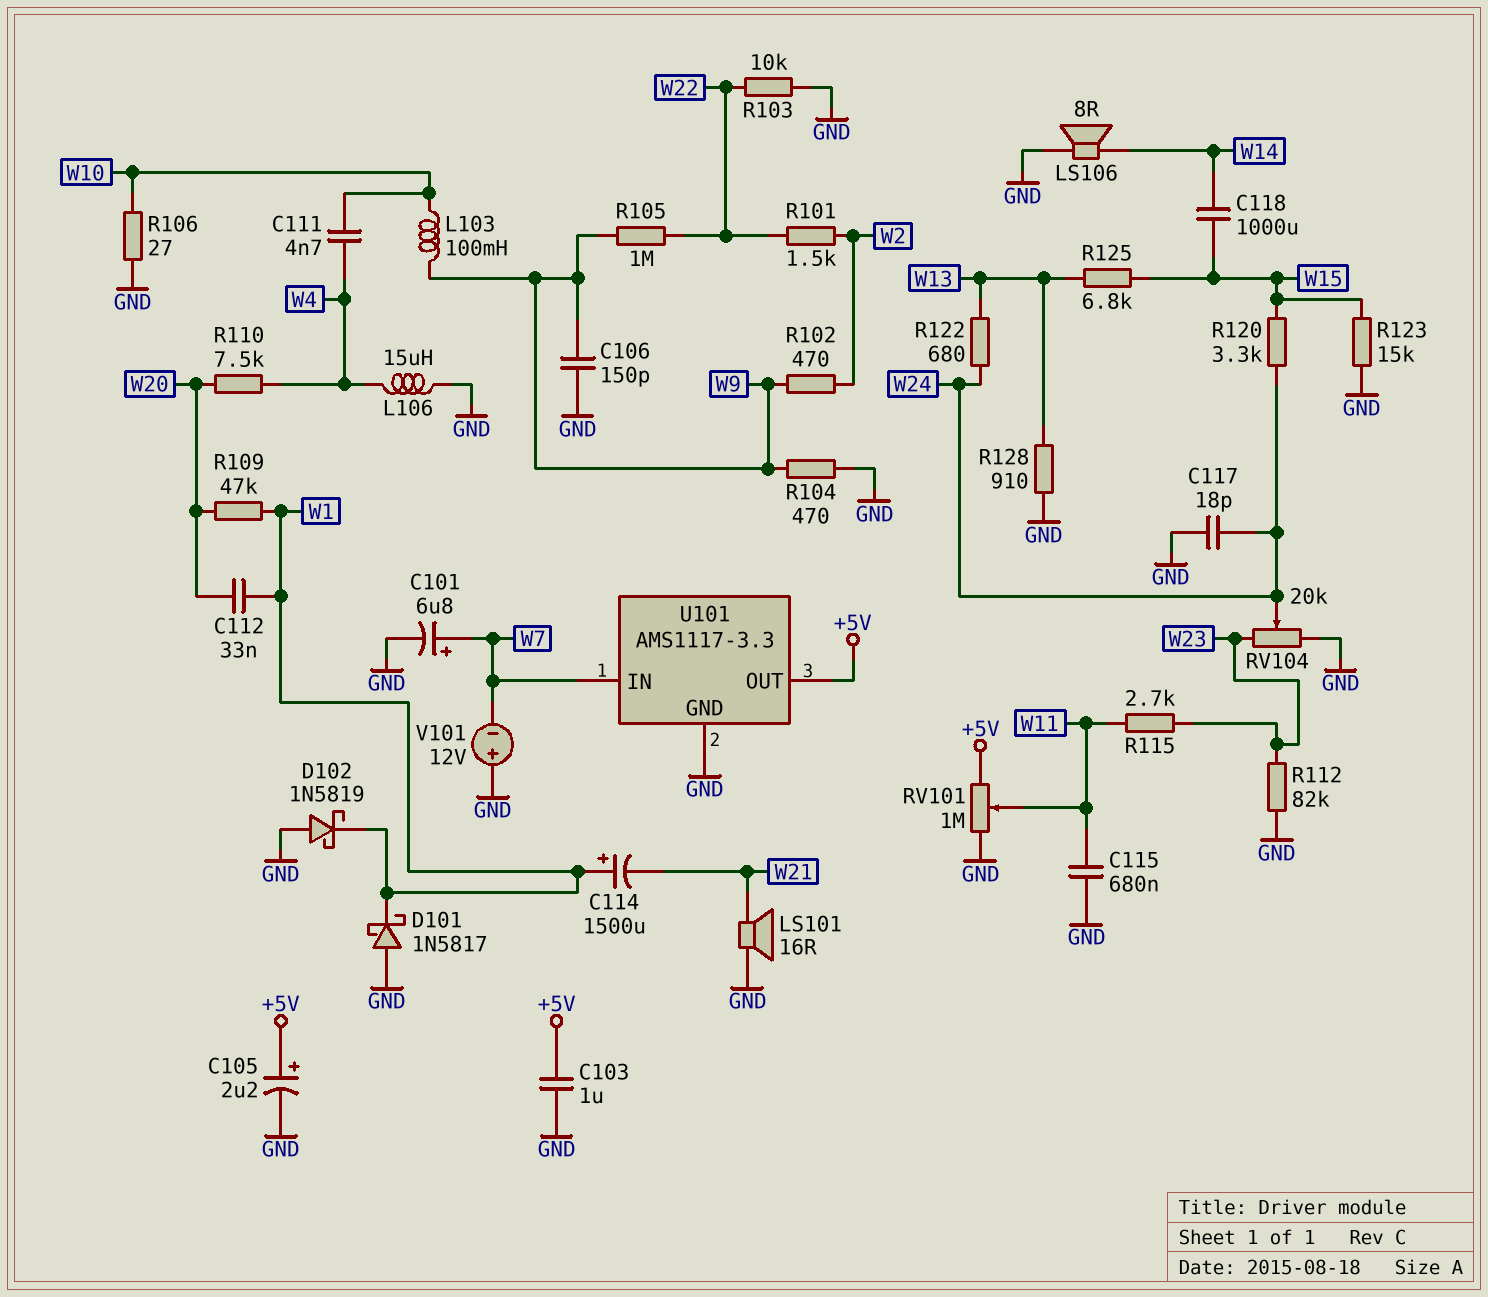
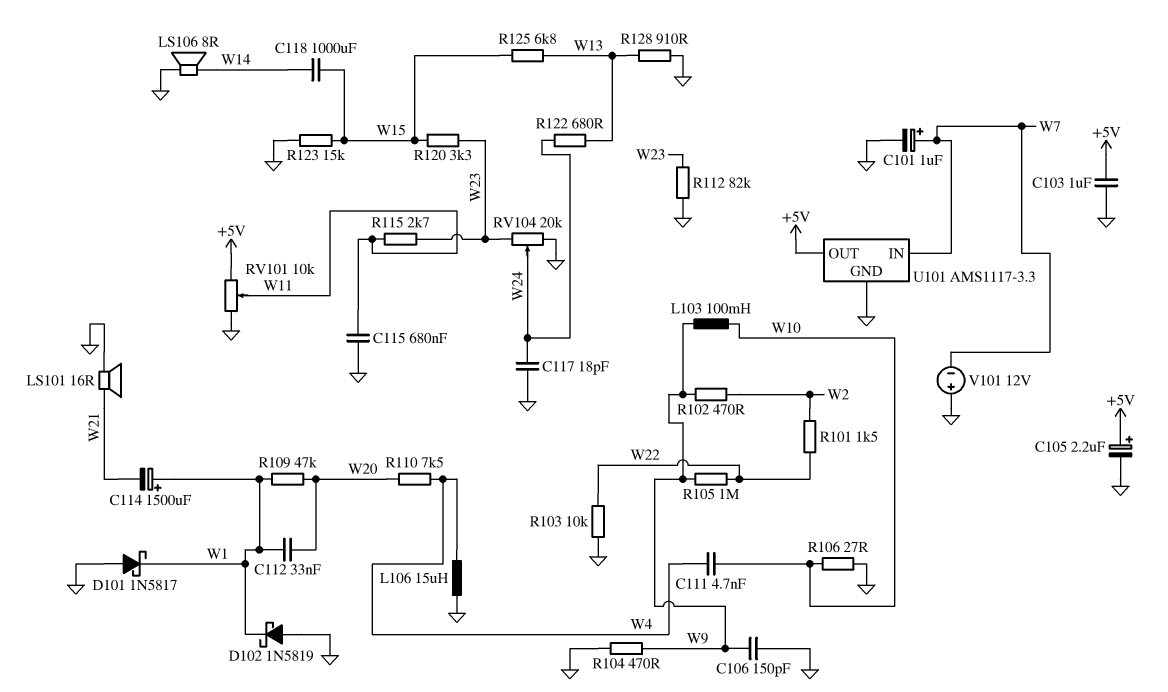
C101: 6.8uF (plus W7, minus GND) -> 1uF (plus W7, minus GND)
R120: 3.3k (W15, W24) -> 3.3k (W15, W23)
RV101: 1M (+5V, GND, wiper W11) -> 10k (+5V, GND, wiper W11)

